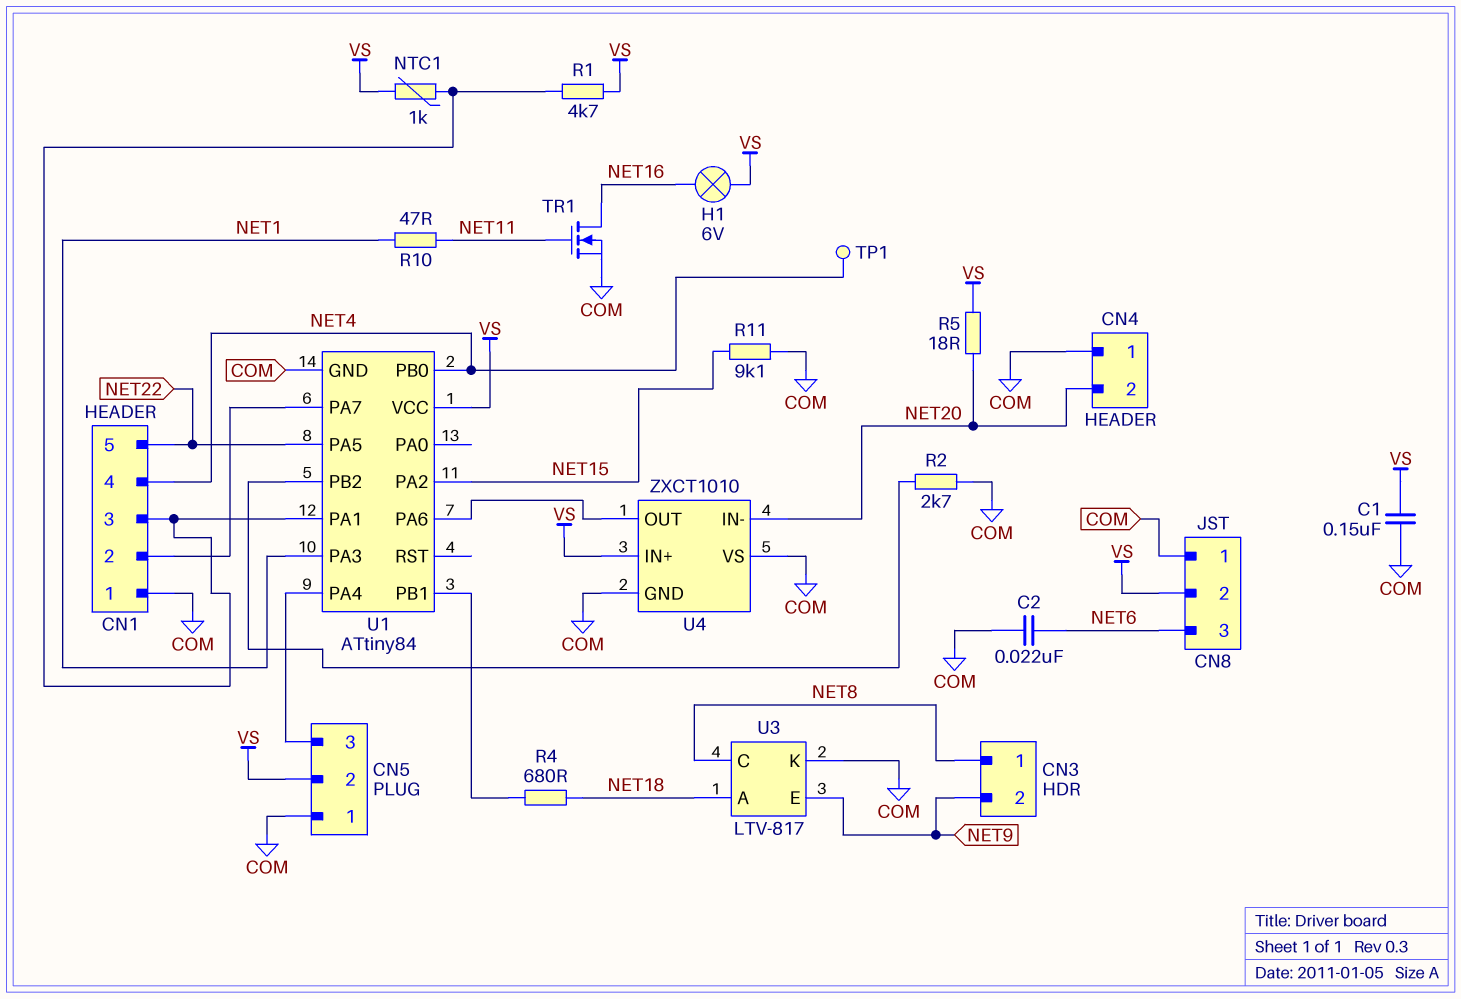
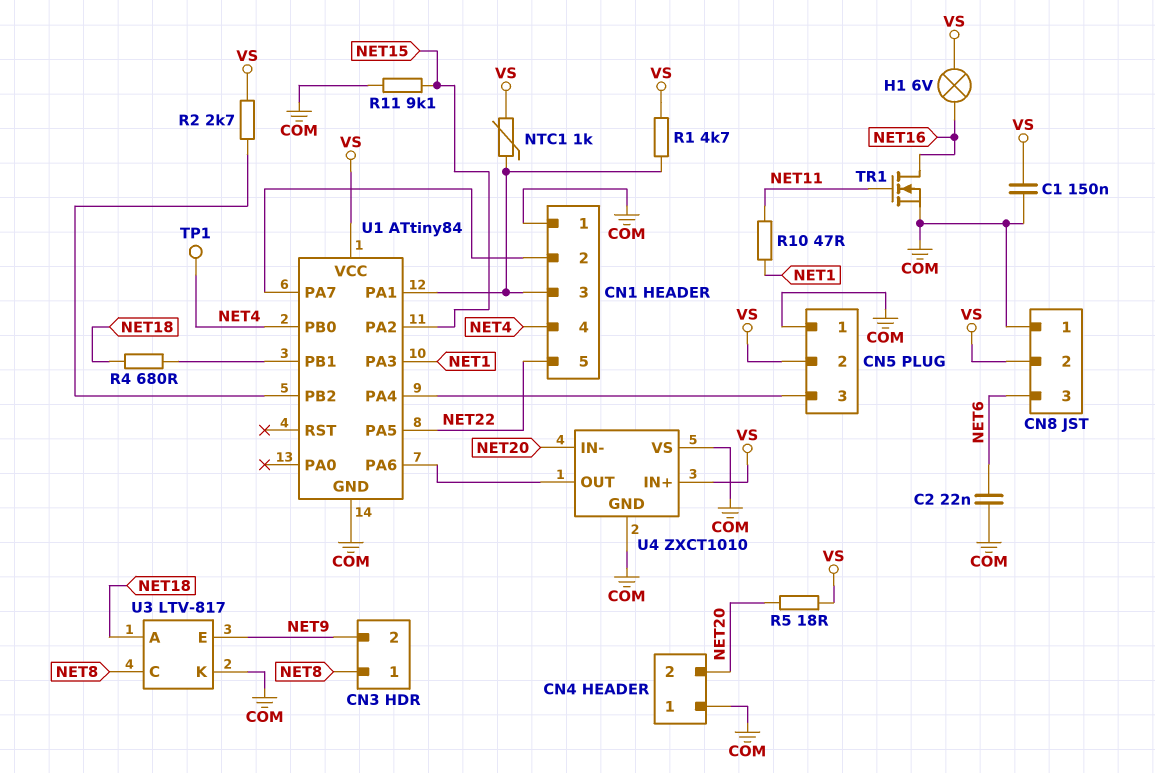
R2: 2.7k (COM, U1/PB2) -> 2.7k (U1/PB2, VS)

